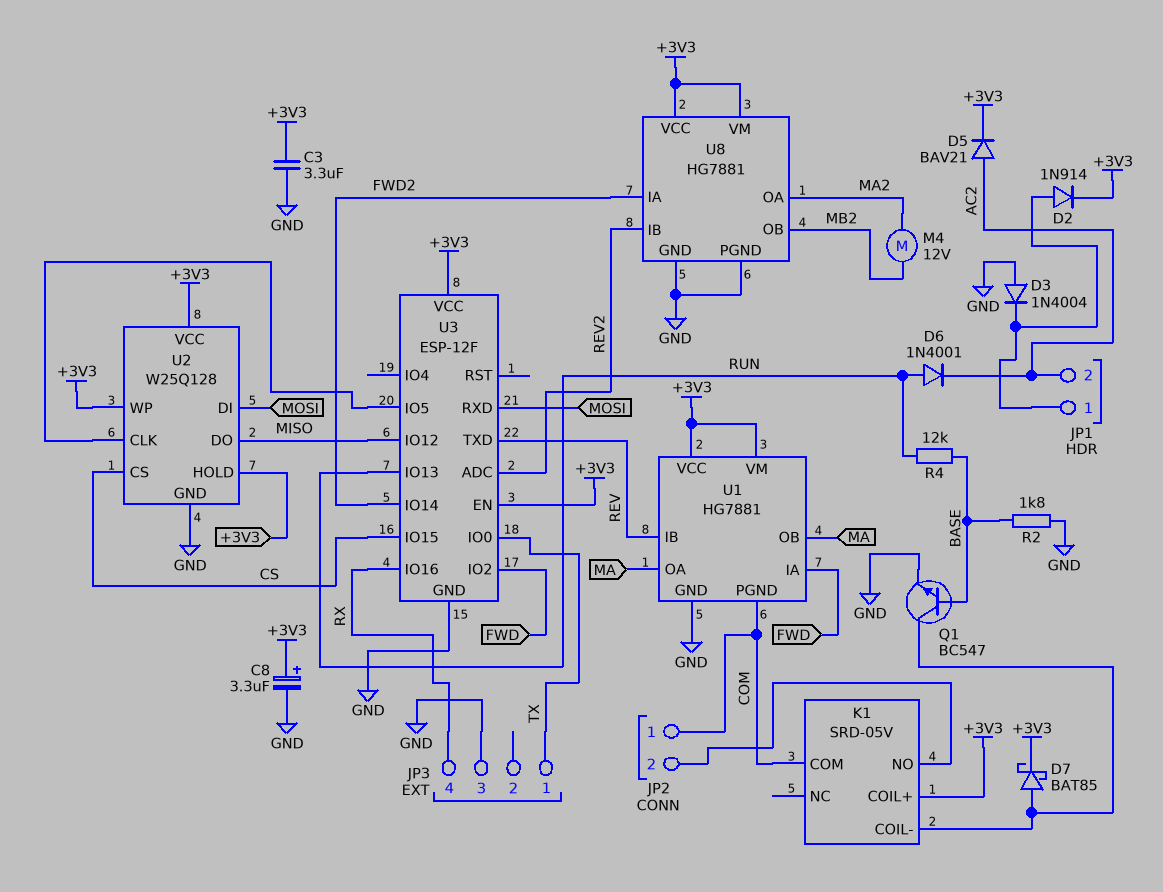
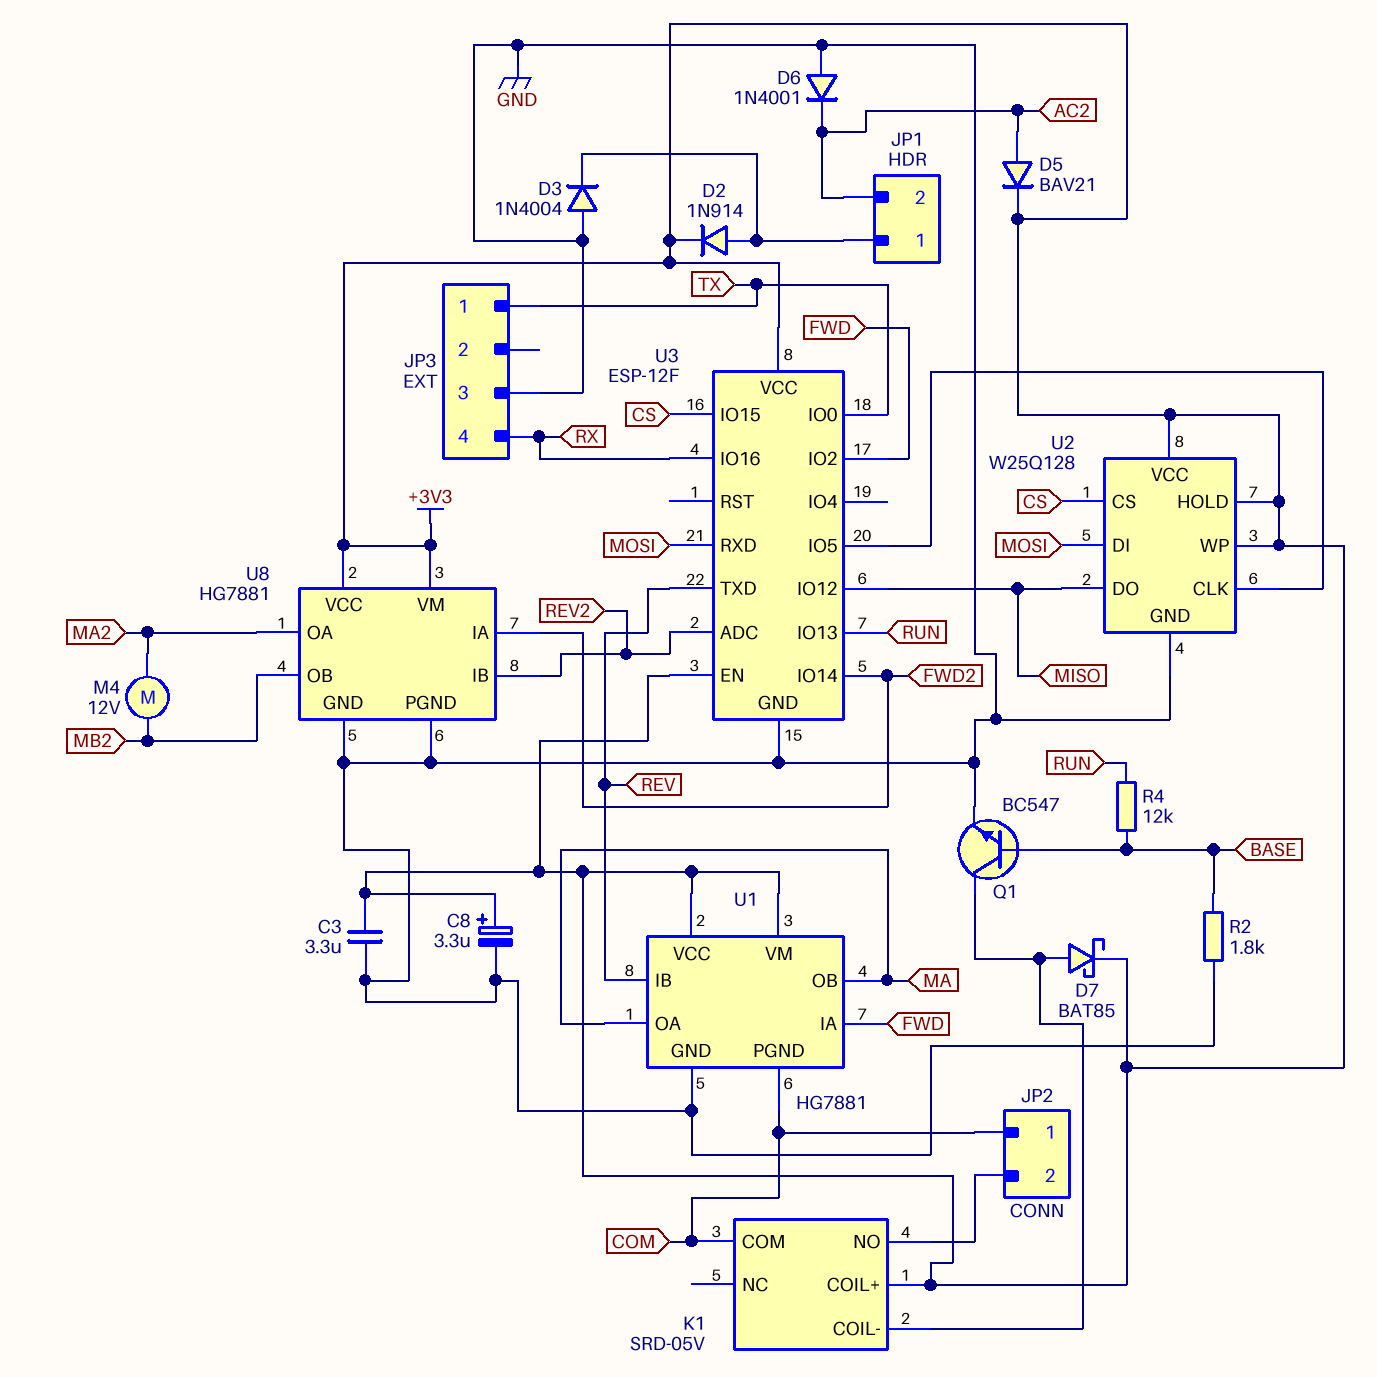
D6: diode 1N4001 (A RUN, K AC2) -> diode 1N4001 (A GND, K AC2)

